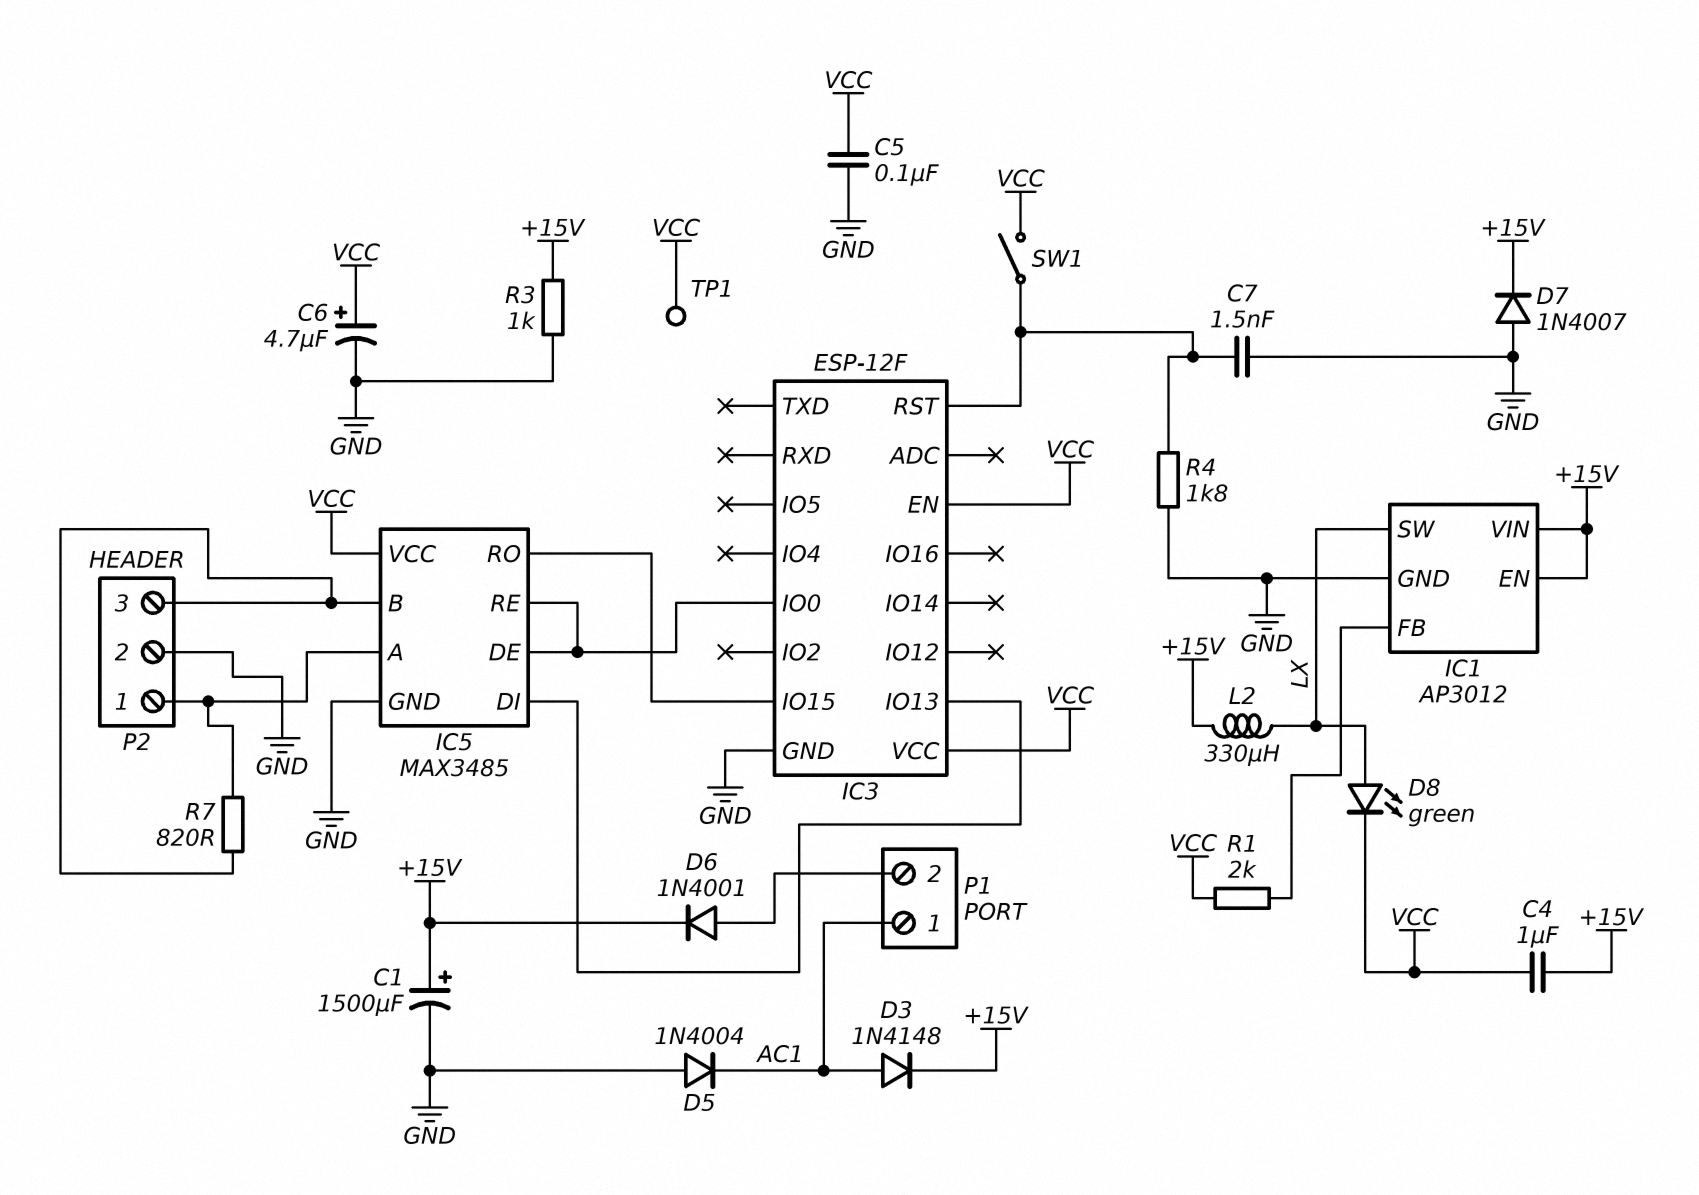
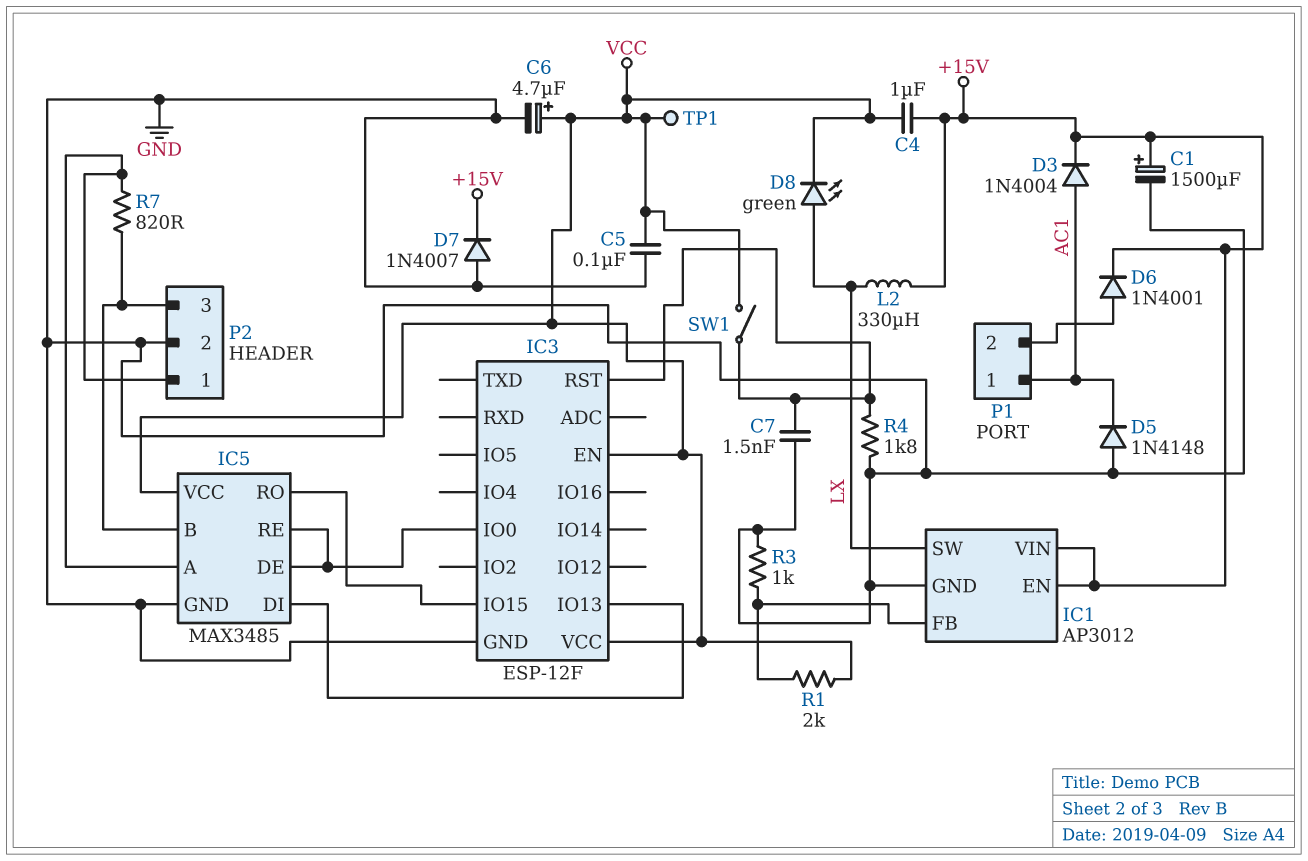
D3: diode 1N4148 (A AC1, K +15V) -> diode 1N4004 (A AC1, K +15V)
D5: diode 1N4004 (A GND, K AC1) -> diode 1N4148 (A GND, K AC1)
R3: 1k (+15V, GND) -> 1k (GND, IC1/FB)

